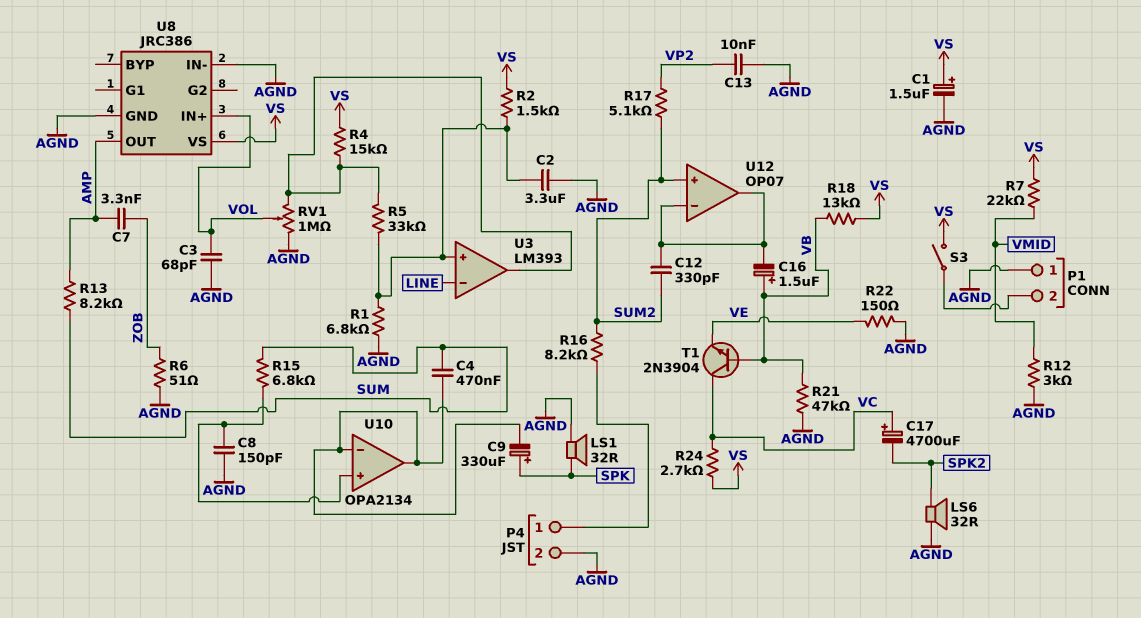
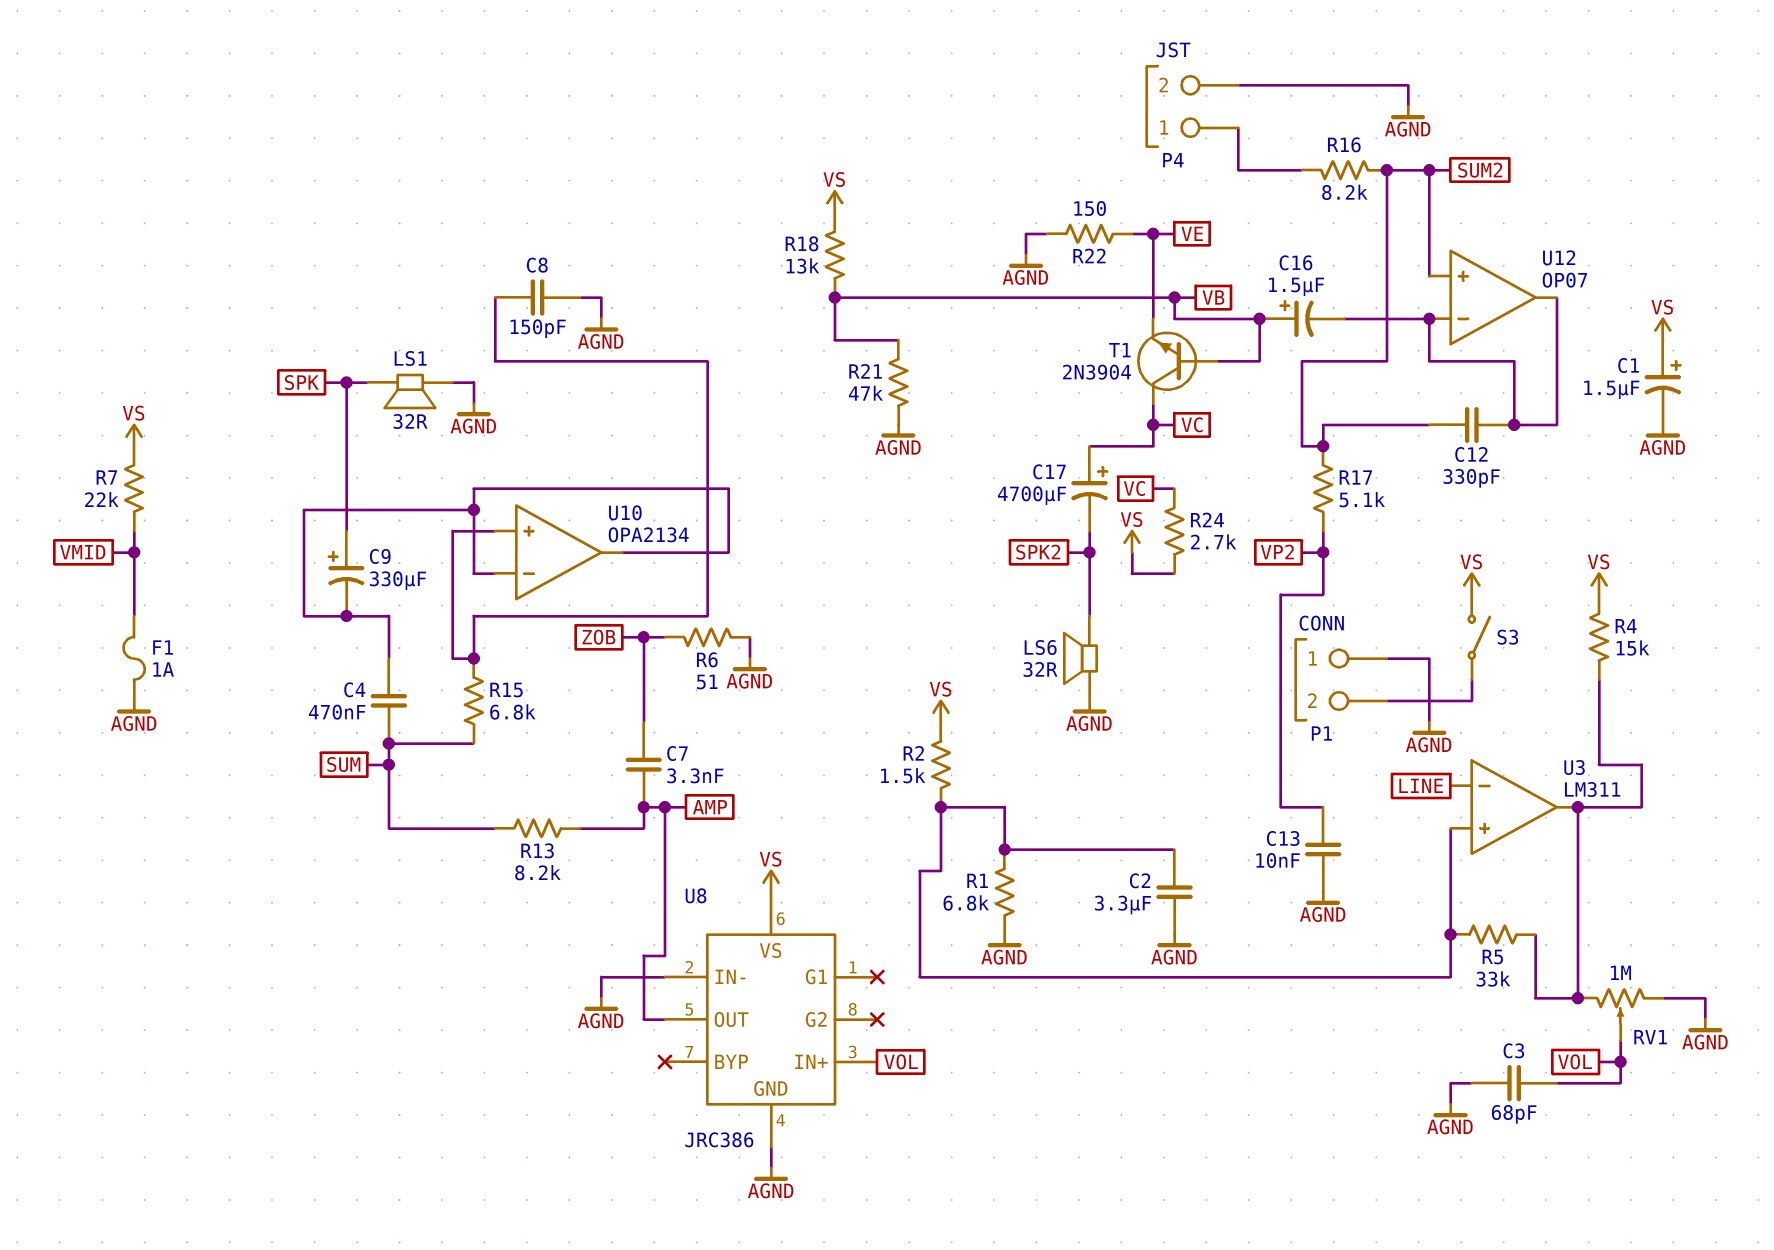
F1: none -> 1A (AGND, VMID)
R12: 3k (AGND, VMID) -> none
U3: LM393 -> LM311

